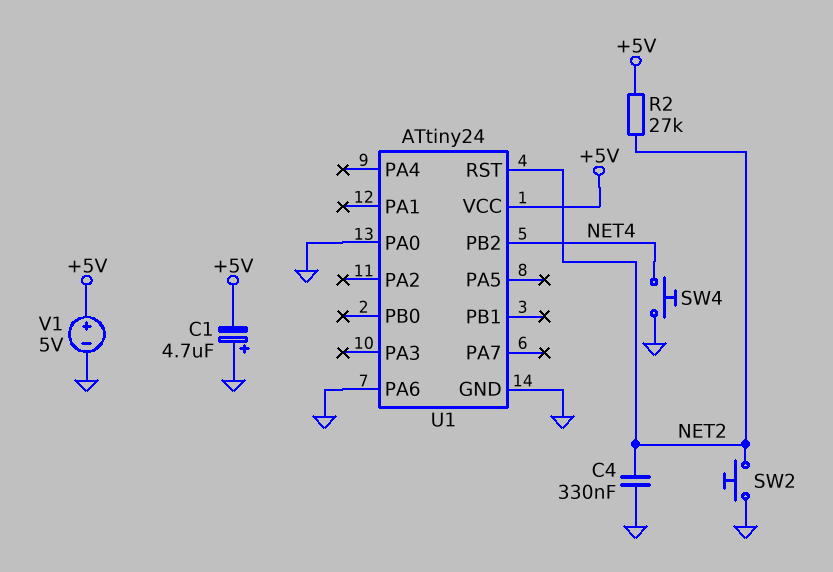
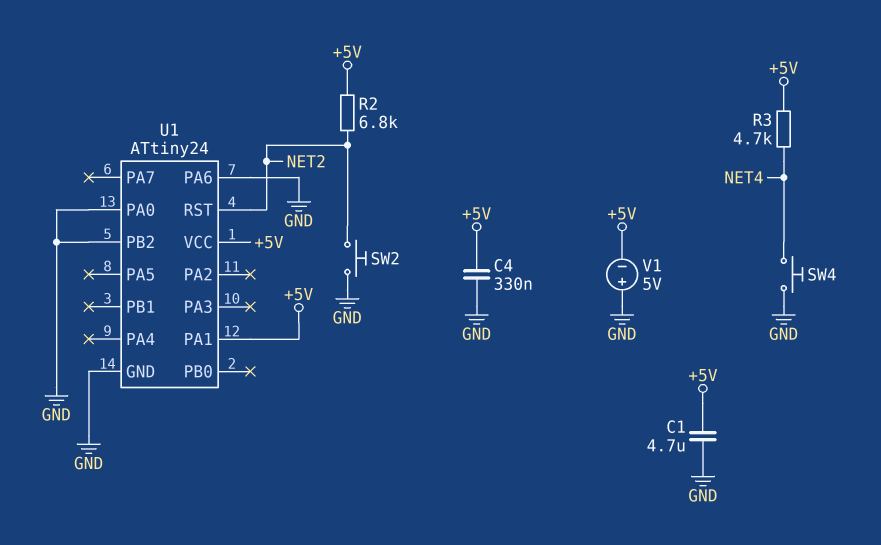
C1: 4.7uF (plus GND, minus +5V) -> 4.7uF (+5V, GND)
C4: 330nF (GND, NET2) -> 330nF (+5V, GND)
R2: 27k (+5V, NET2) -> 6.8k (+5V, NET2)
R3: none -> 4.7k (+5V, NET4)
U1 pin PA1: none -> +5V
U1 pin PB2: NET4 -> GND
V1: 5V (plus +5V, minus GND) -> 5V (plus GND, minus +5V)

